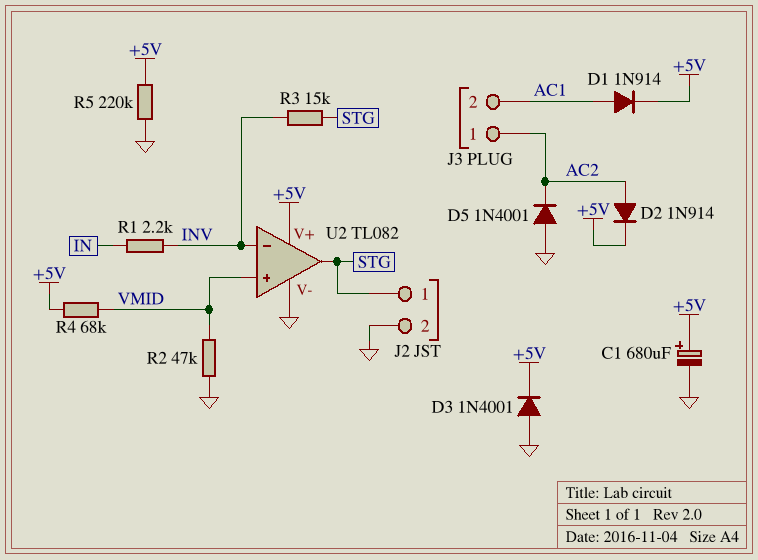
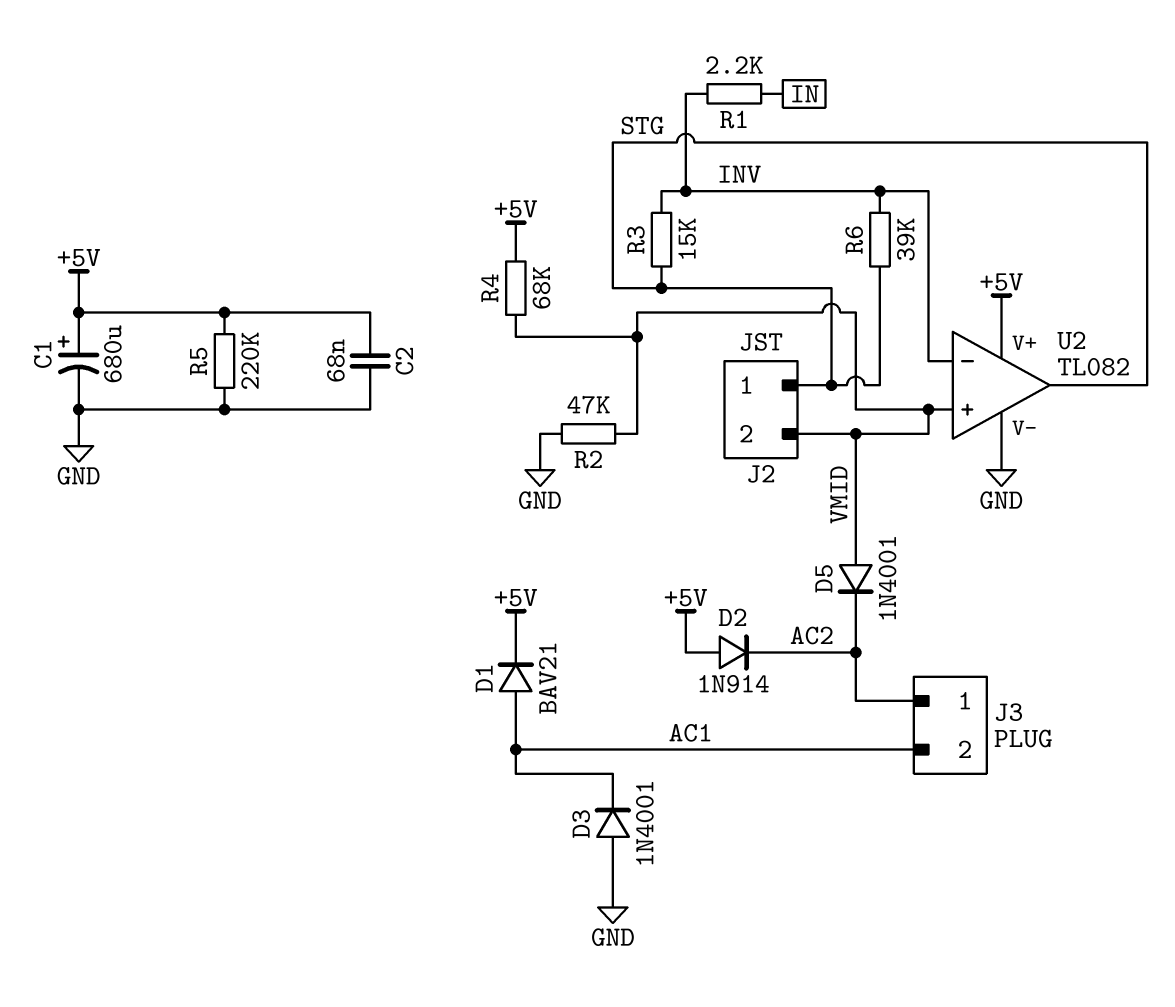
C2: none -> 68nF (+5V, GND)
D1: diode 1N914 (A AC1, K +5V) -> diode BAV21 (A AC1, K +5V)
D2: diode 1N914 (A AC2, K +5V) -> diode 1N914 (A +5V, K AC2)
D3: diode 1N4001 (A GND, K +5V) -> diode 1N4001 (A GND, K AC1)
D5: diode 1N4001 (A GND, K AC2) -> diode 1N4001 (A VMID, K AC2)
J2 pin 2: GND -> VMID
R6: none -> 39k (INV, STG)

